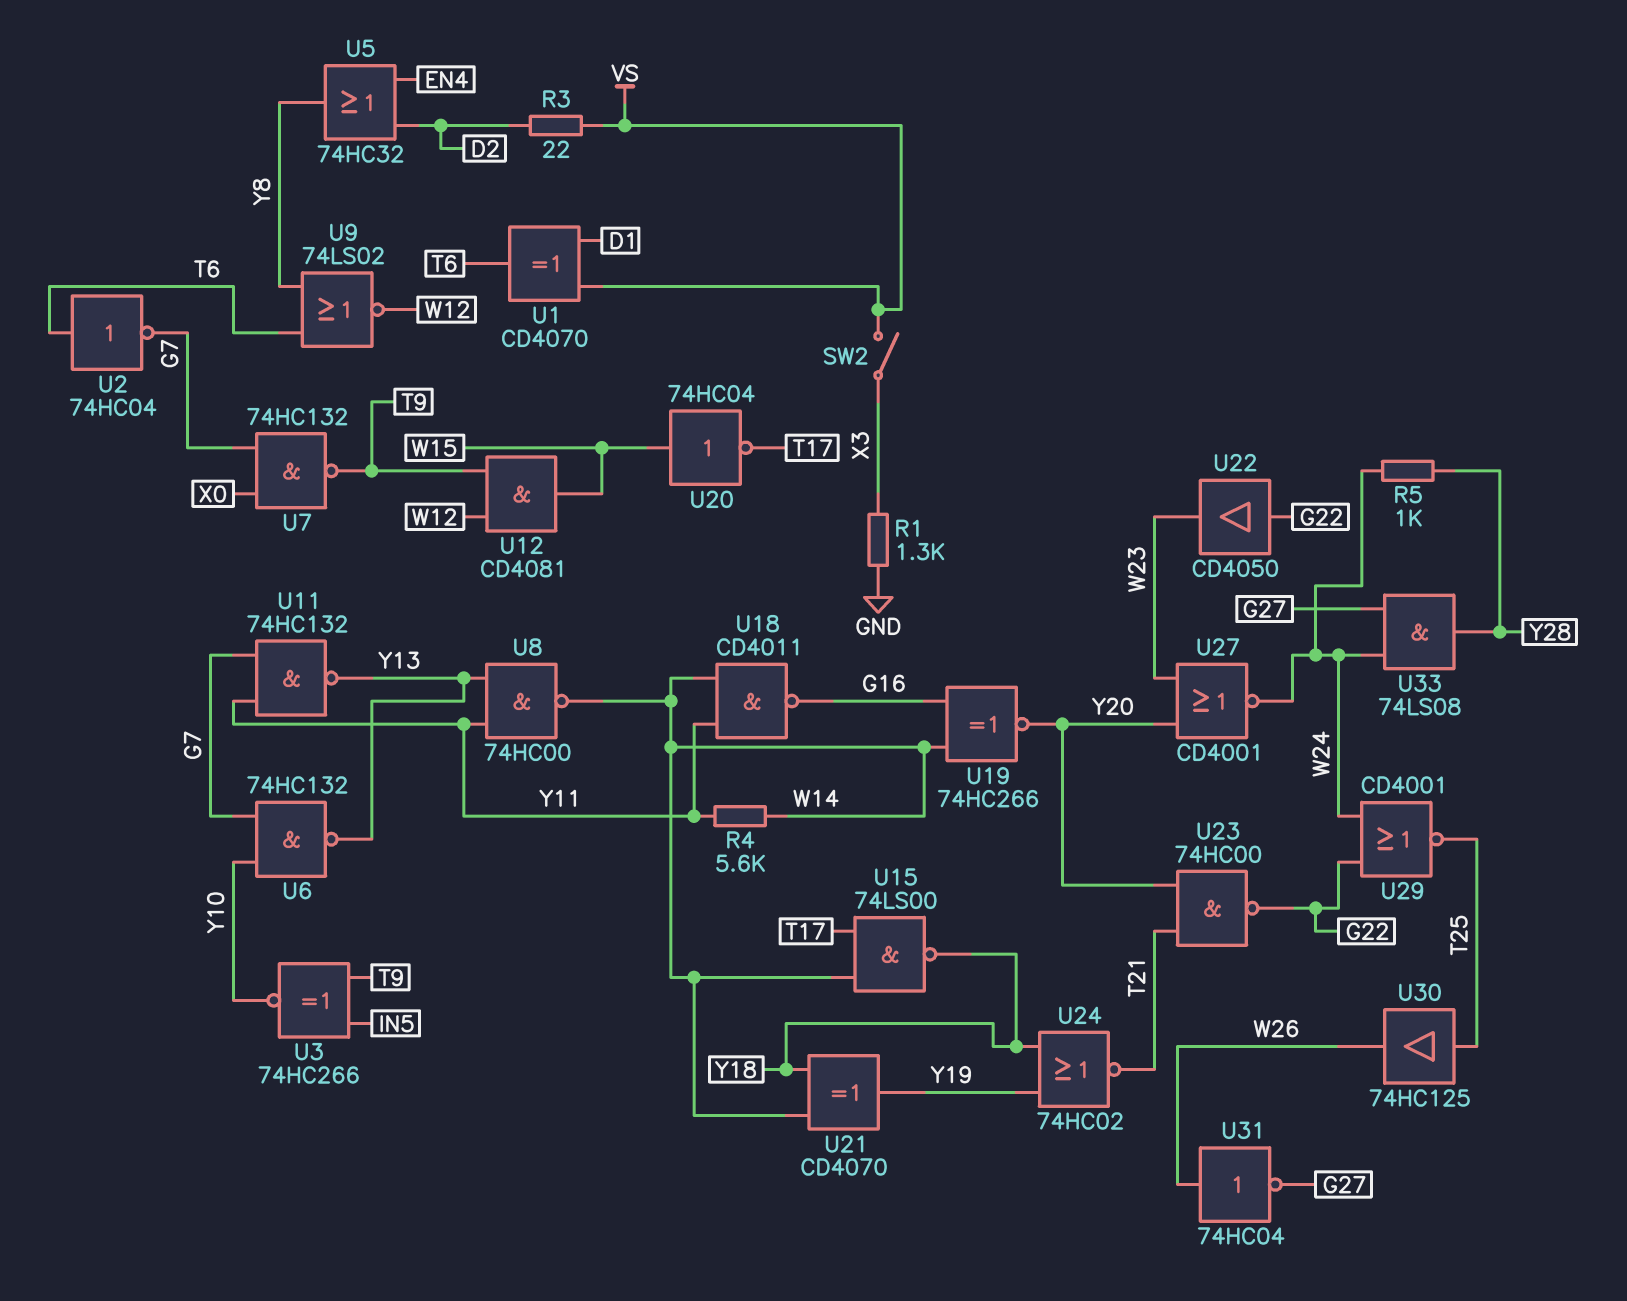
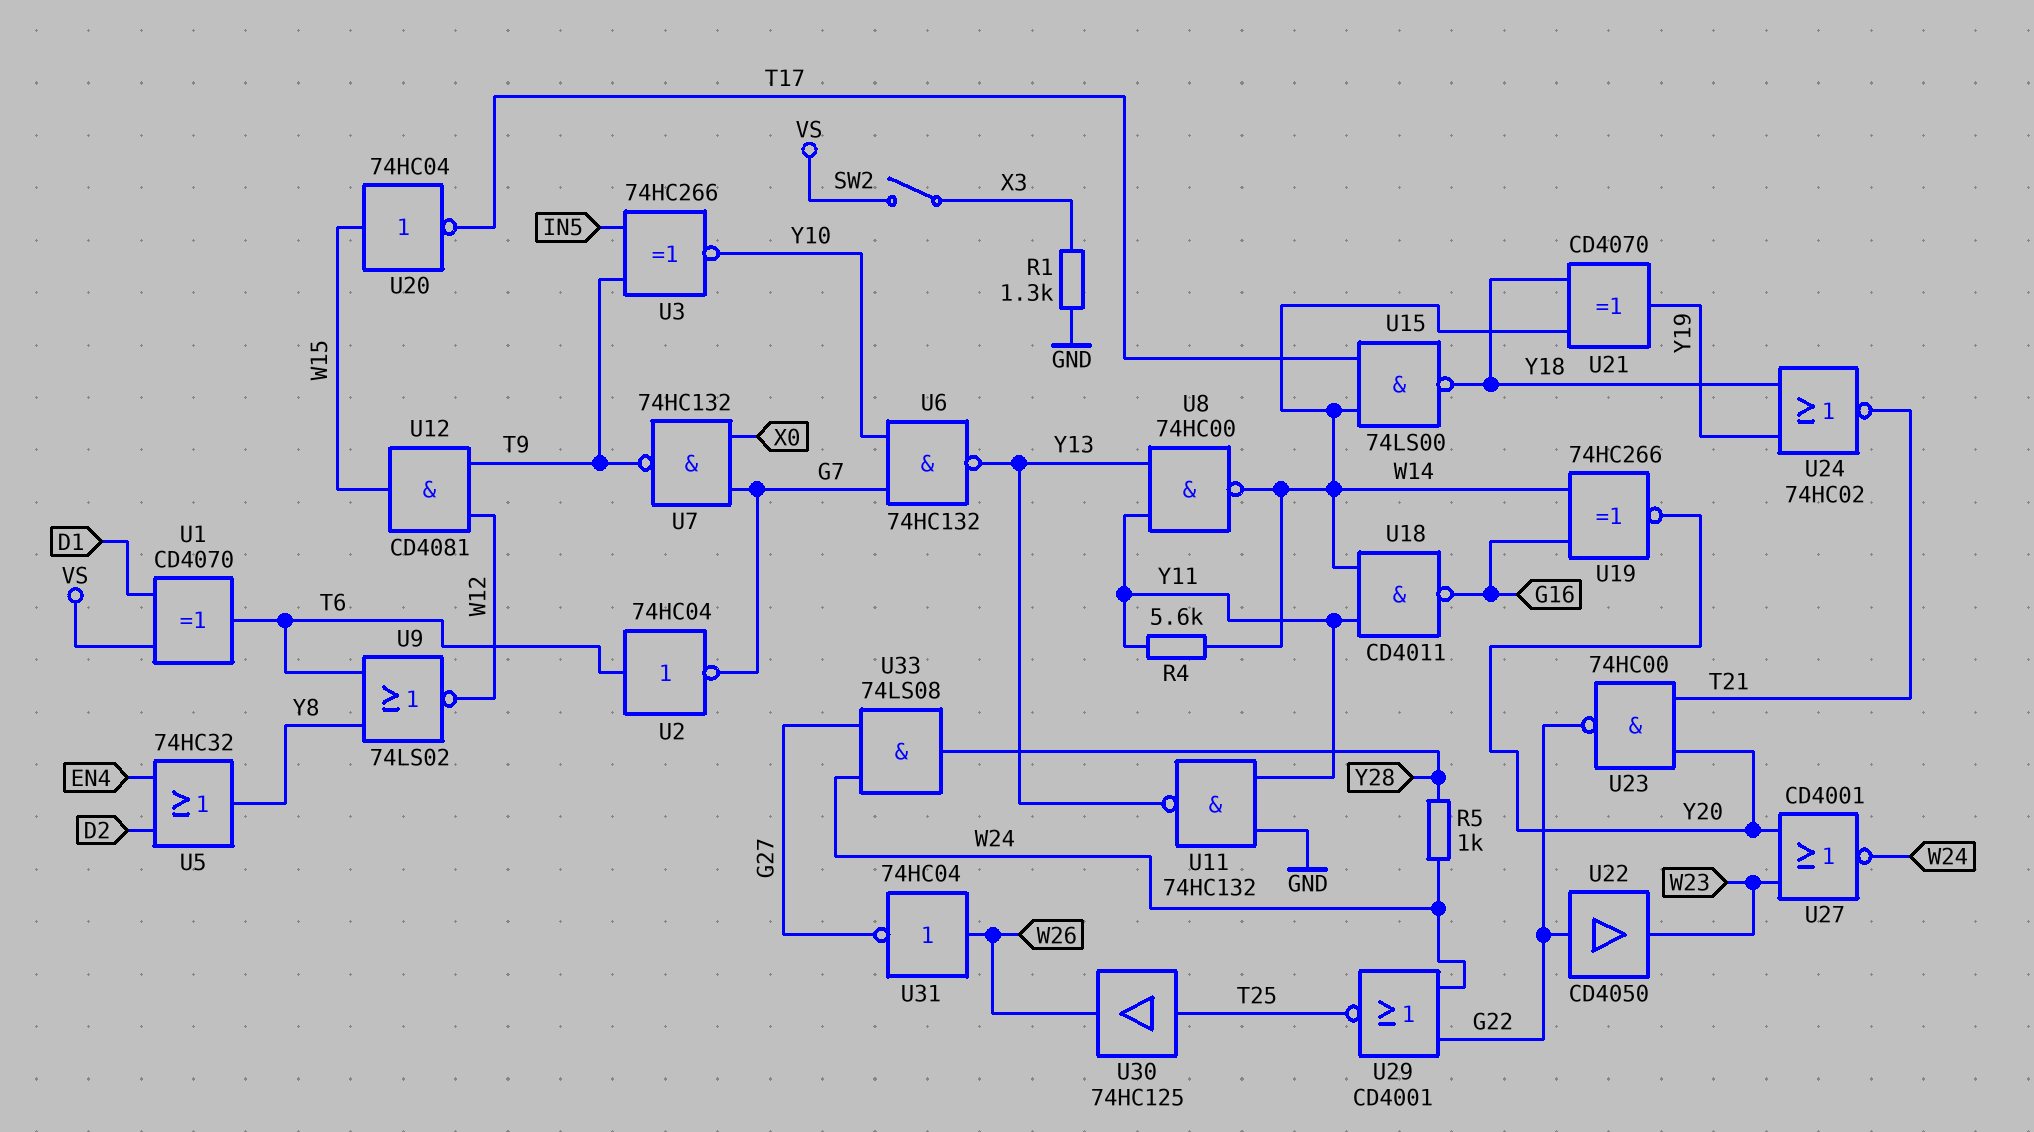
R3: 22 (D2, VS) -> none
U11: NAND 74HC132 (in G7, in Y11, out Y13) -> NAND 74HC132 (in GND, in Y11, out Y13)

